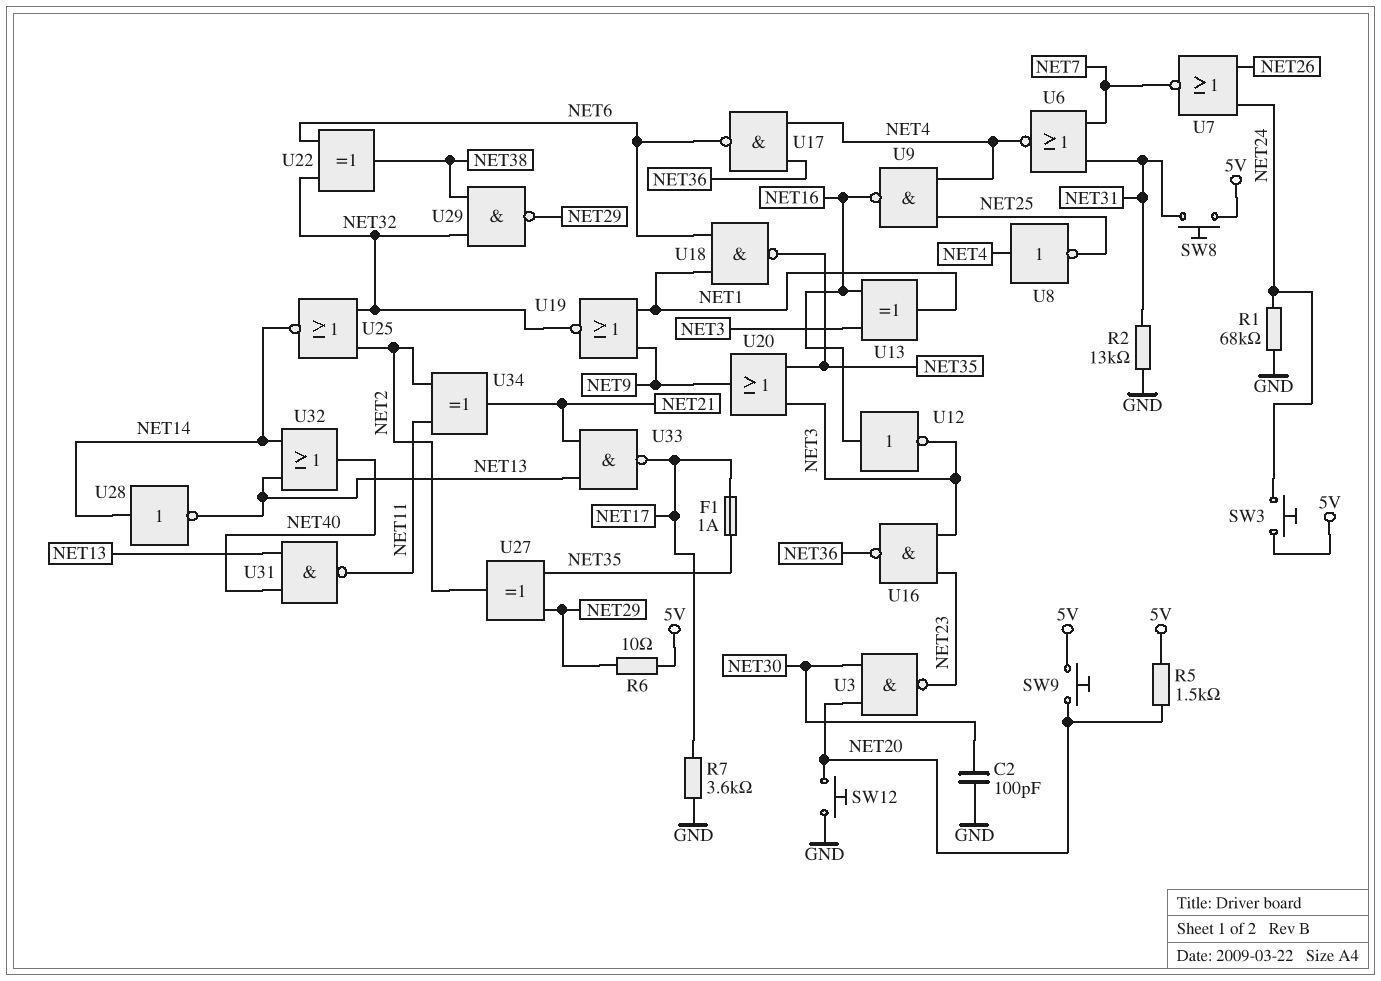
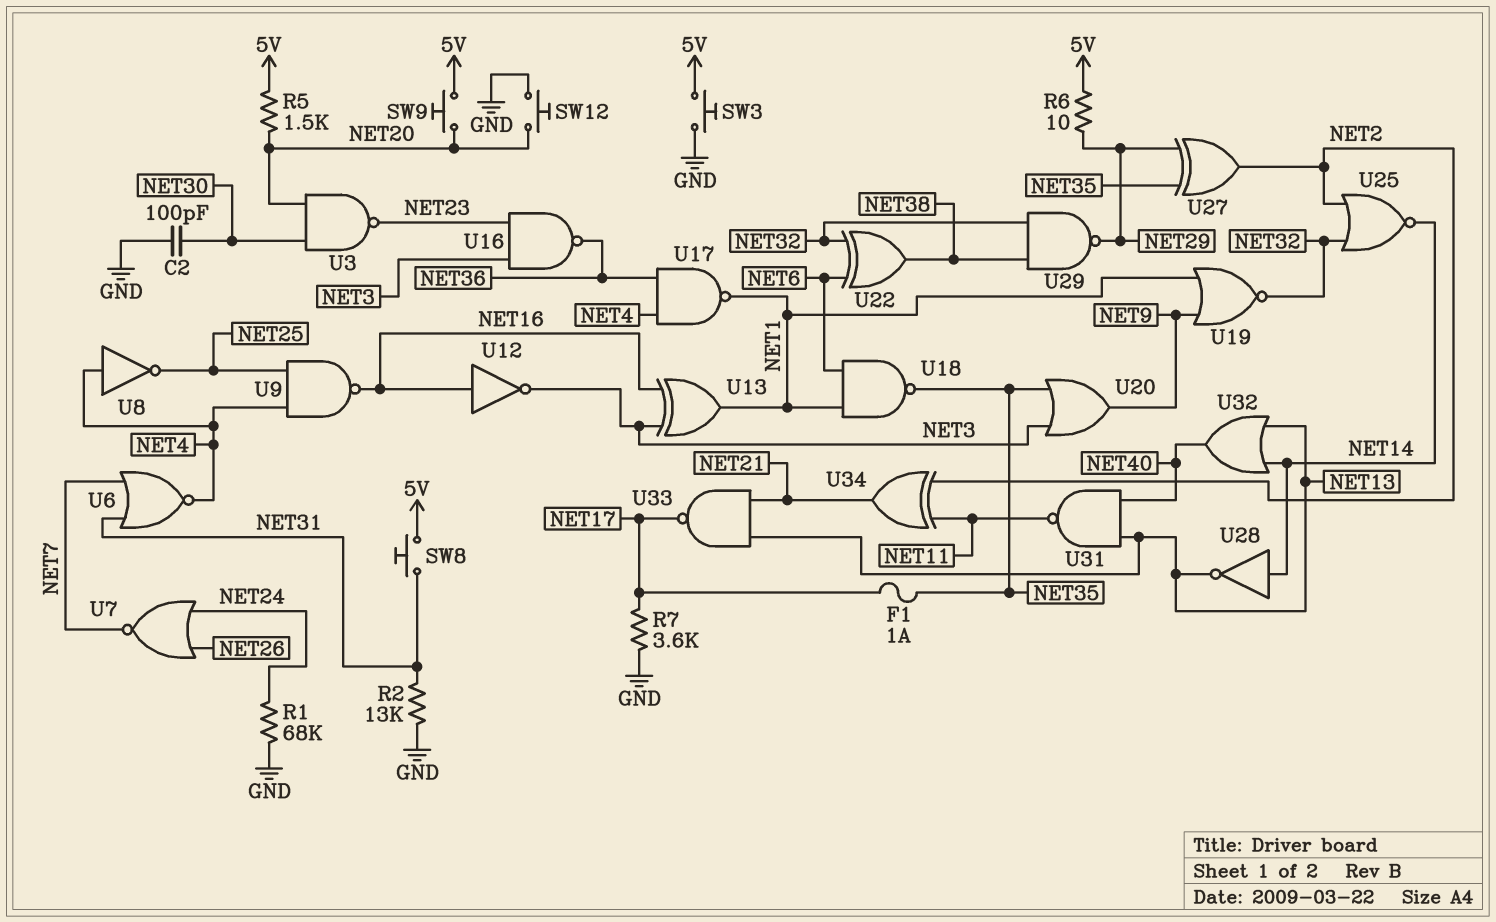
SW3: button (5V, NET24) -> button (5V, GND)
U17: NAND (in NET4, in NET36, out NET6) -> NAND (in NET4, in NET36, out NET1)

